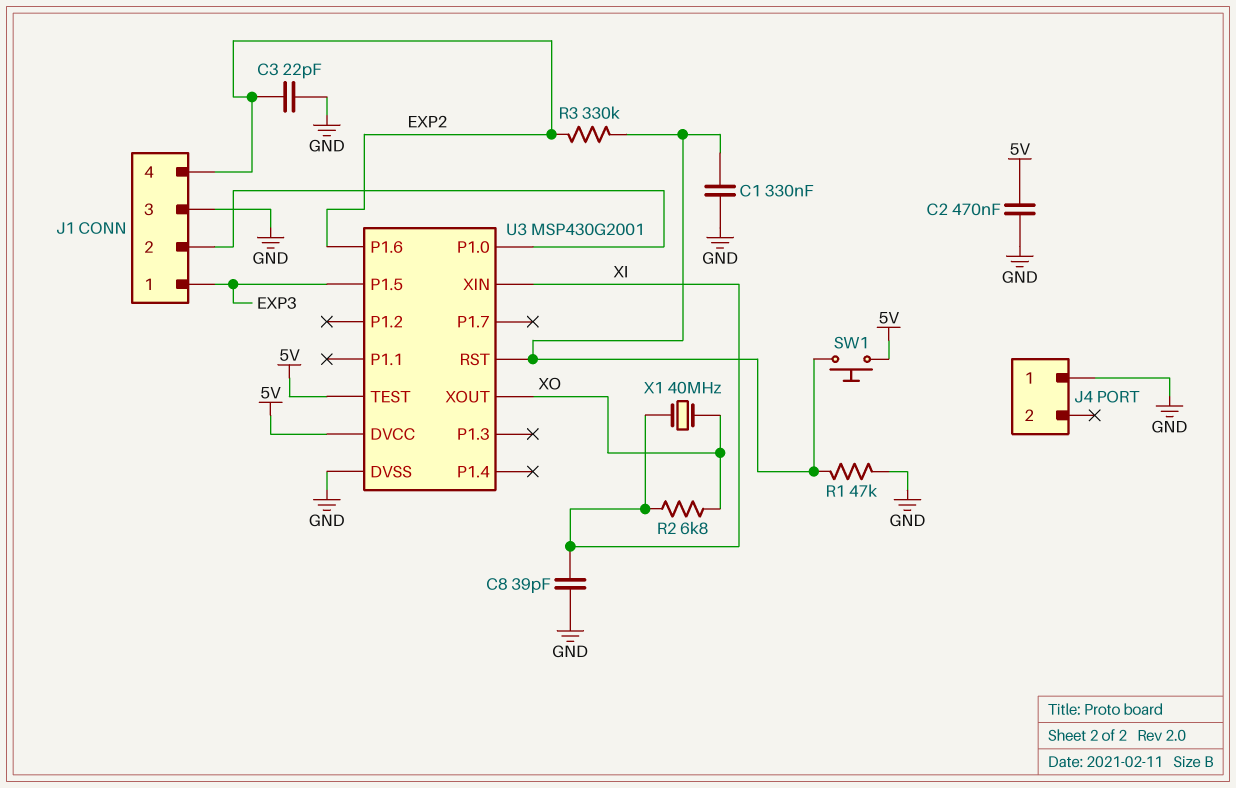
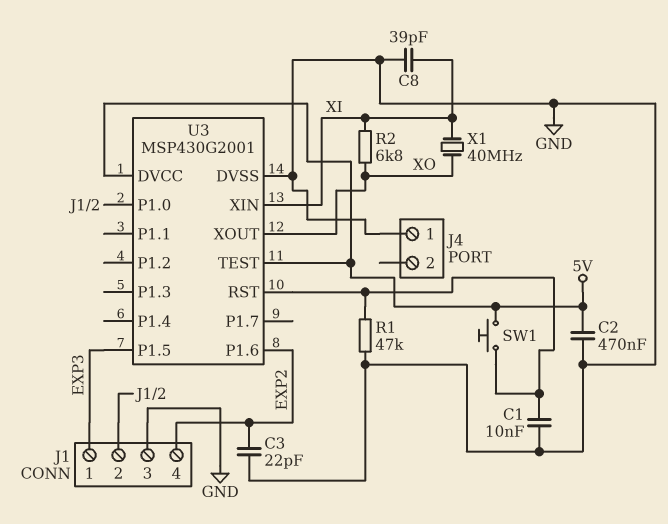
C1: 330nF (GND, U3/RST) -> 10nF (GND, U3/RST)
R3: 330k (EXP2, U3/RST) -> none

